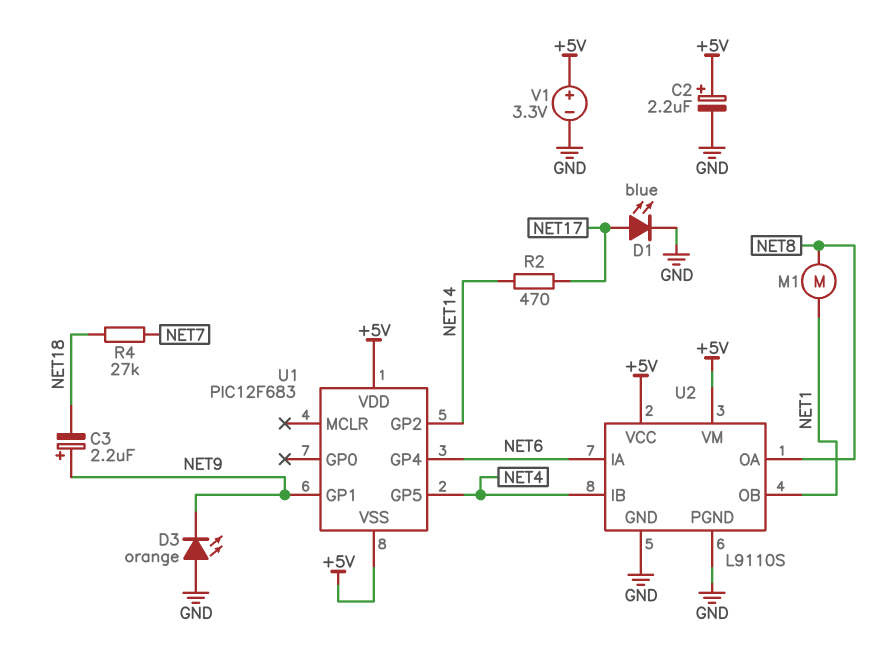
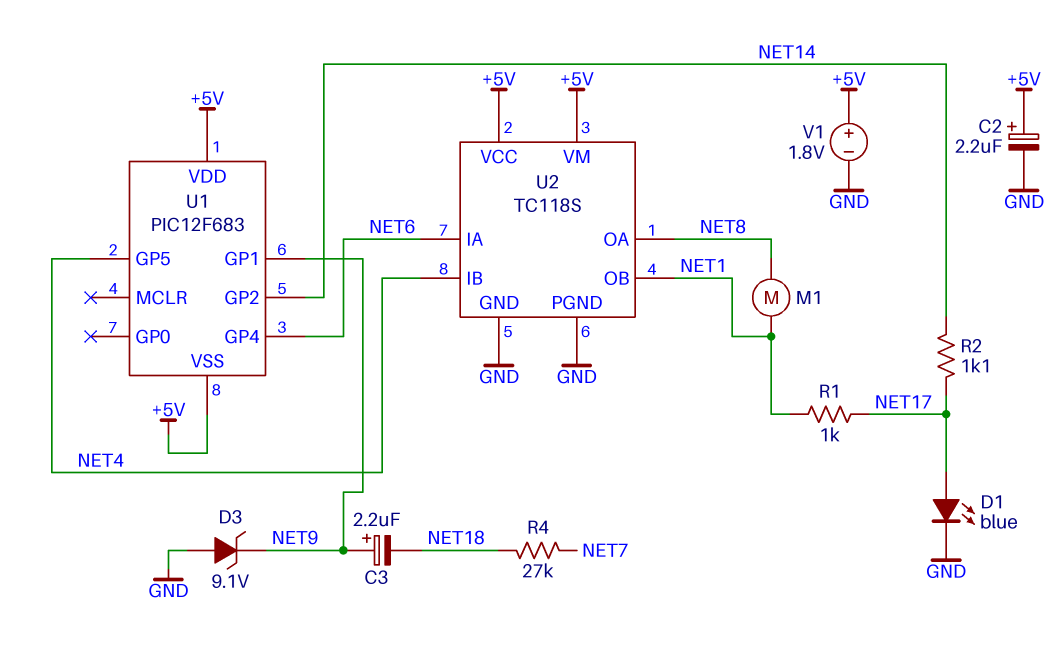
D3: LED orange (A GND, K NET9) -> zener 9.1V (A GND, K NET9)
R1: none -> 1k (NET1, NET17)
R2: 470 (NET14, NET17) -> 1.1k (NET14, NET17)
U2: L9110S -> TC118S
V1: 3.3V (plus +5V, minus GND) -> 1.8V (plus +5V, minus GND)

